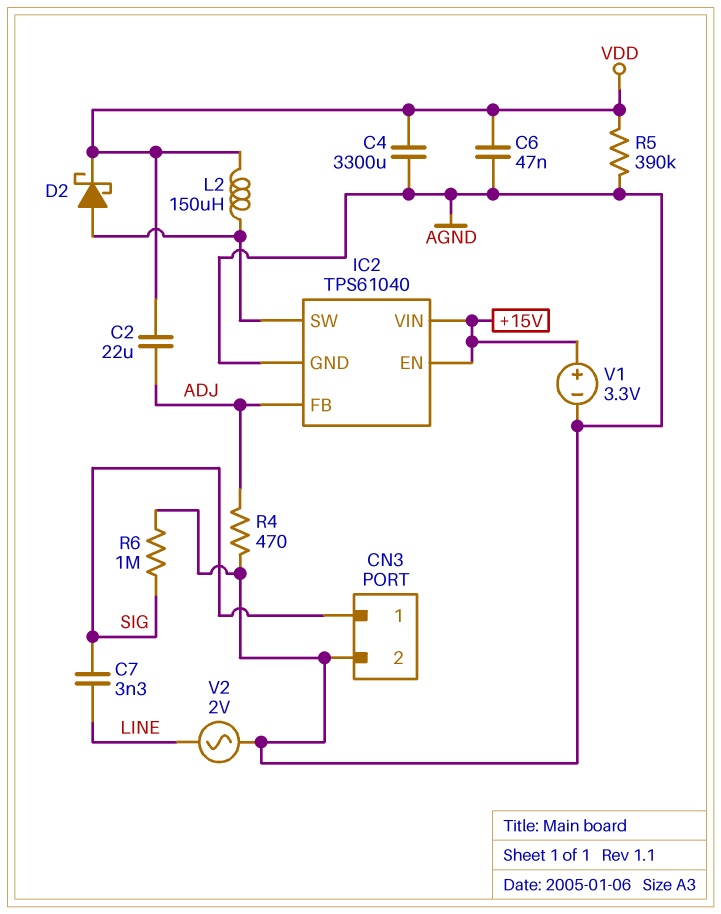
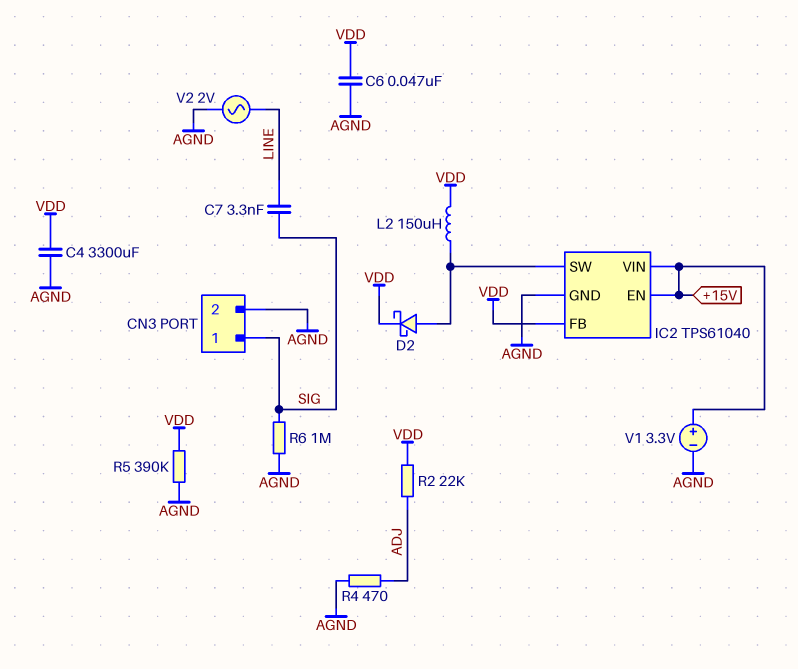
C2: 22uF (ADJ, VDD) -> none
IC2 pin FB: ADJ -> VDD
R2: none -> 22k (ADJ, VDD)

